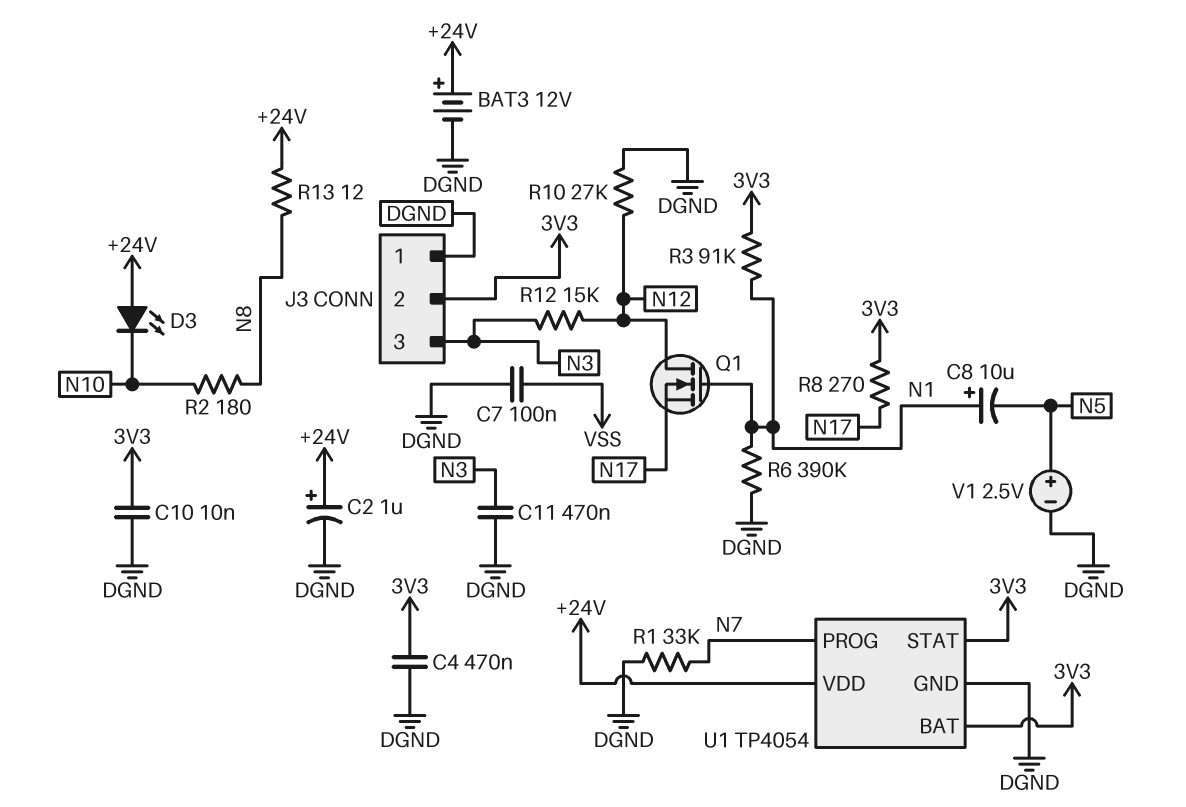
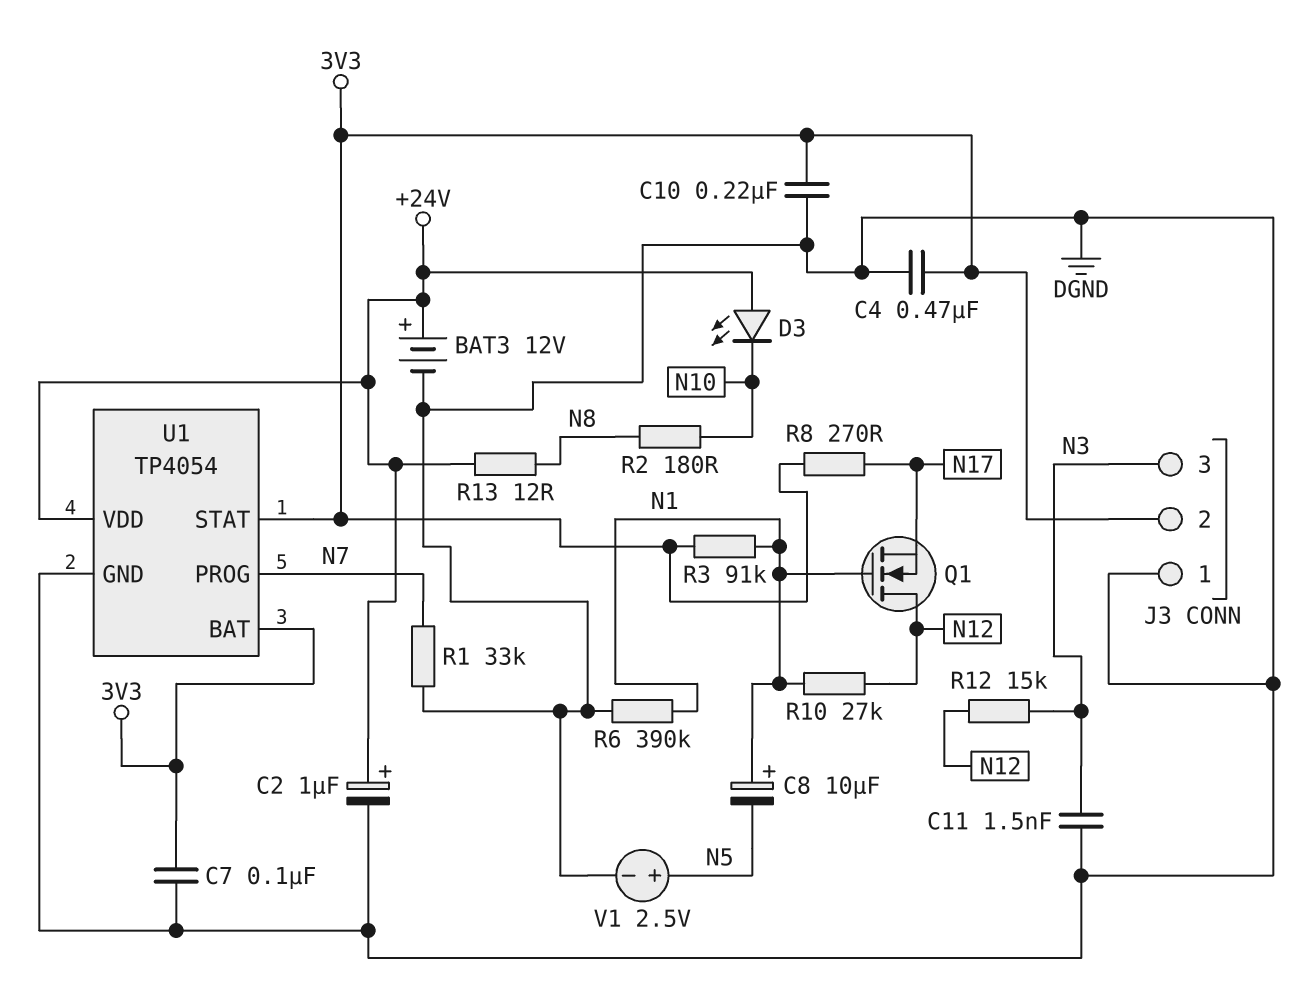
C7: 100nF (DGND, VSS) -> 100nF (3V3, DGND)
C10: 10nF (3V3, DGND) -> 220nF (3V3, DGND)
C11: 470nF (DGND, N3) -> 1.5nF (DGND, N3)
R10: 27k (DGND, N12) -> 27k (N1, N12)

